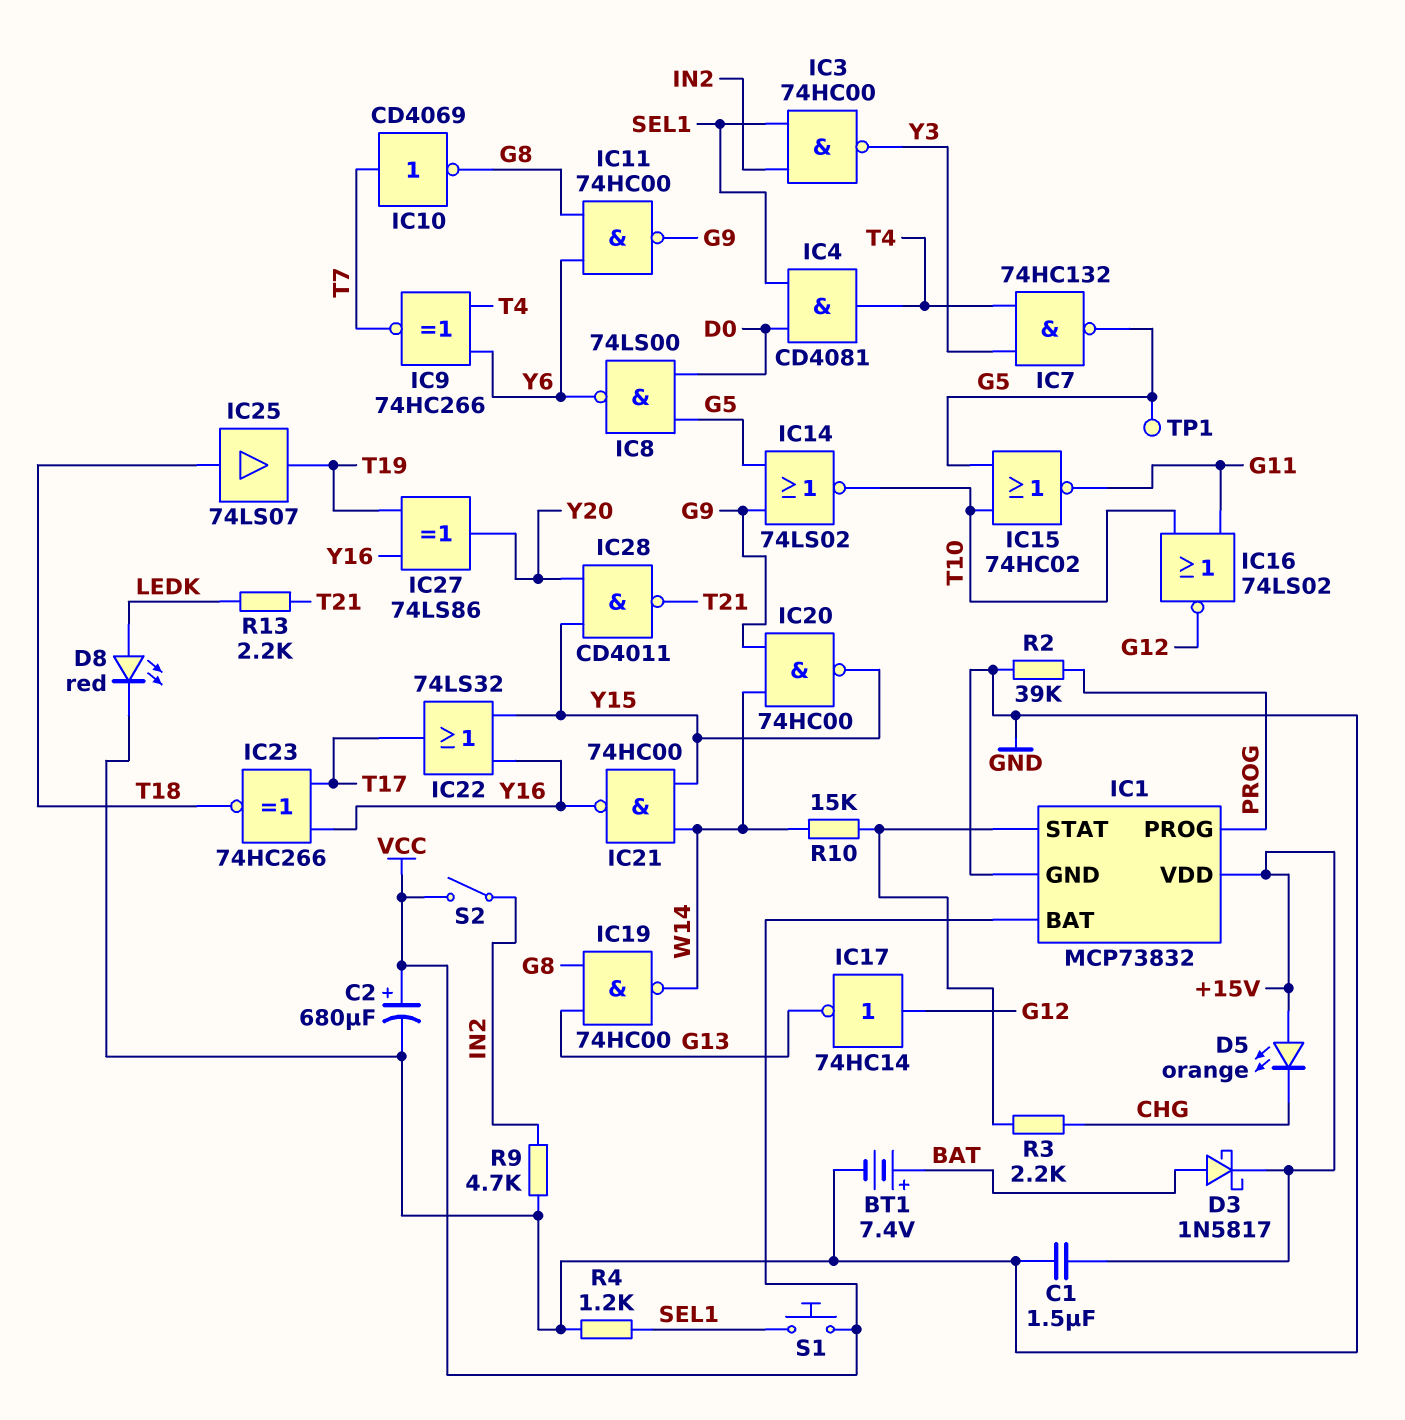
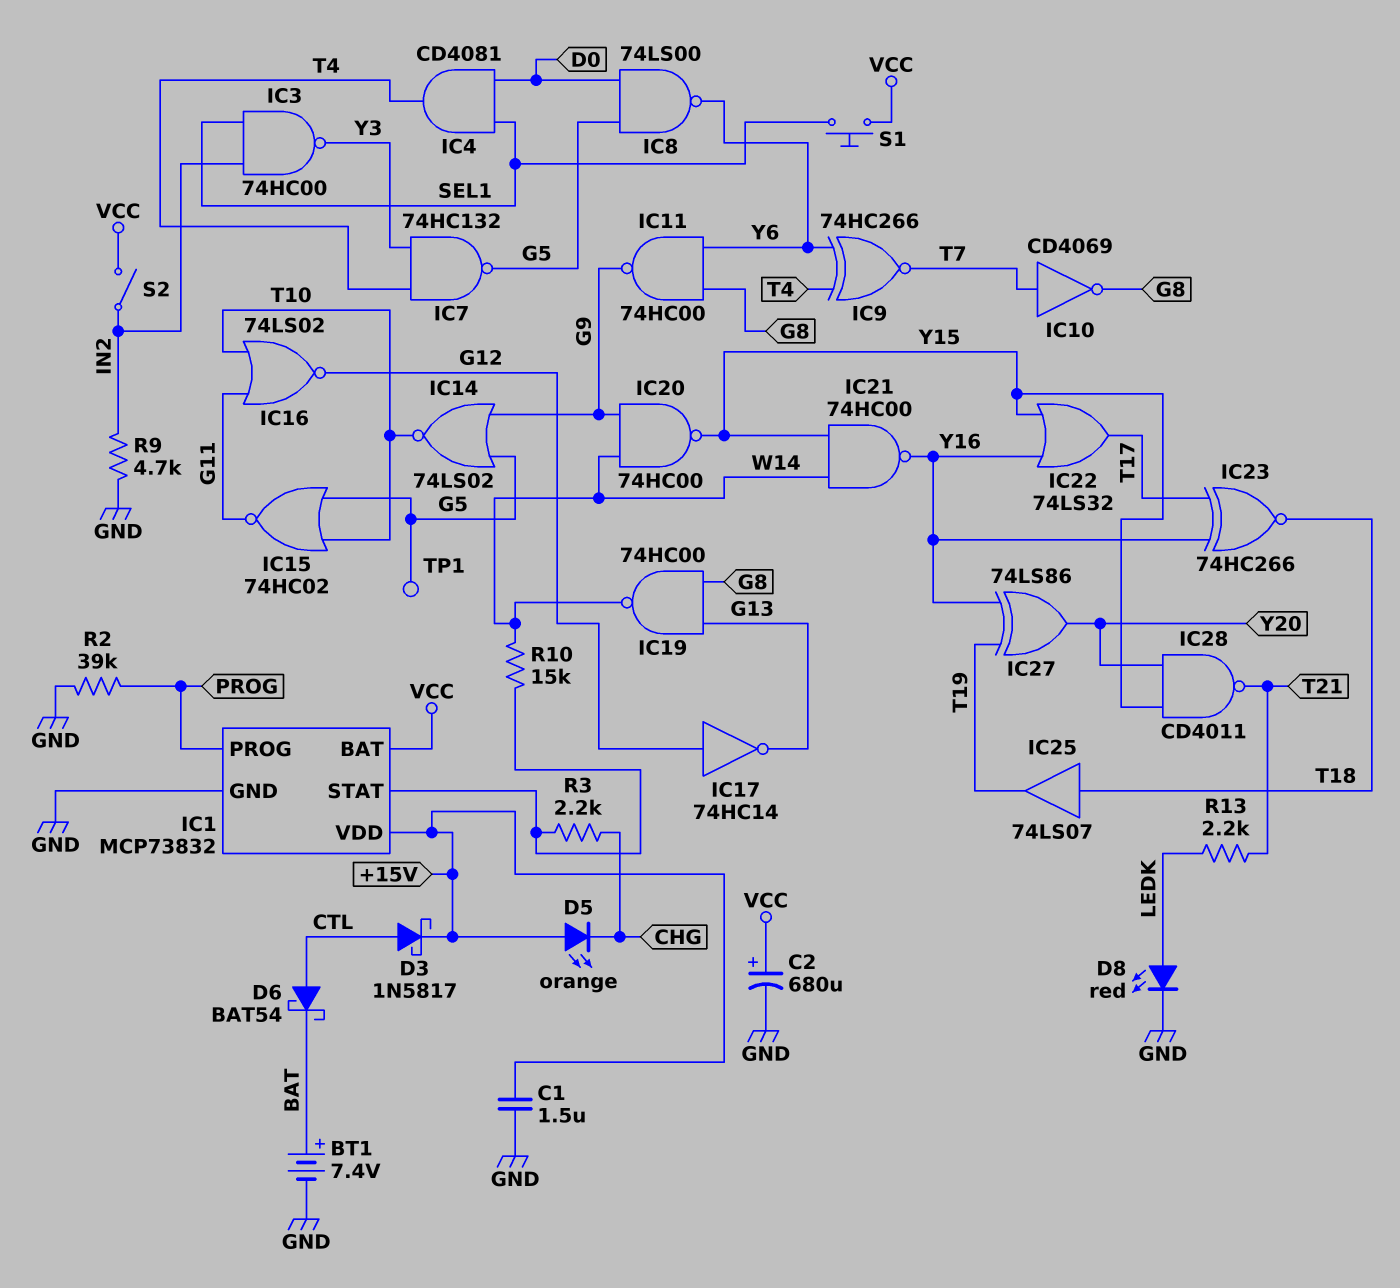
D3: schottky 1N5817 (A BAT, K +15V) -> schottky 1N5817 (A CTL, K +15V)
D6: none -> schottky BAT54 (A CTL, K BAT)
R4: 1.2k (GND, SEL1) -> none

